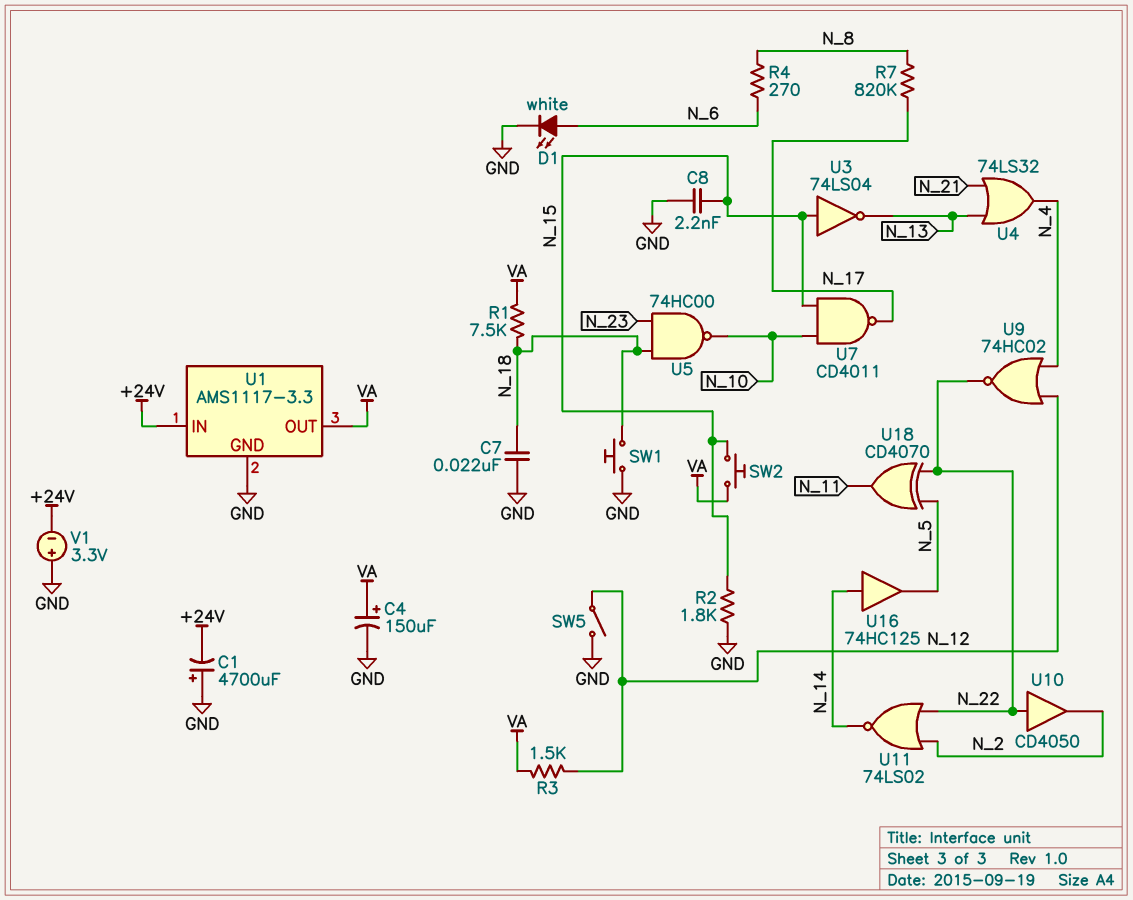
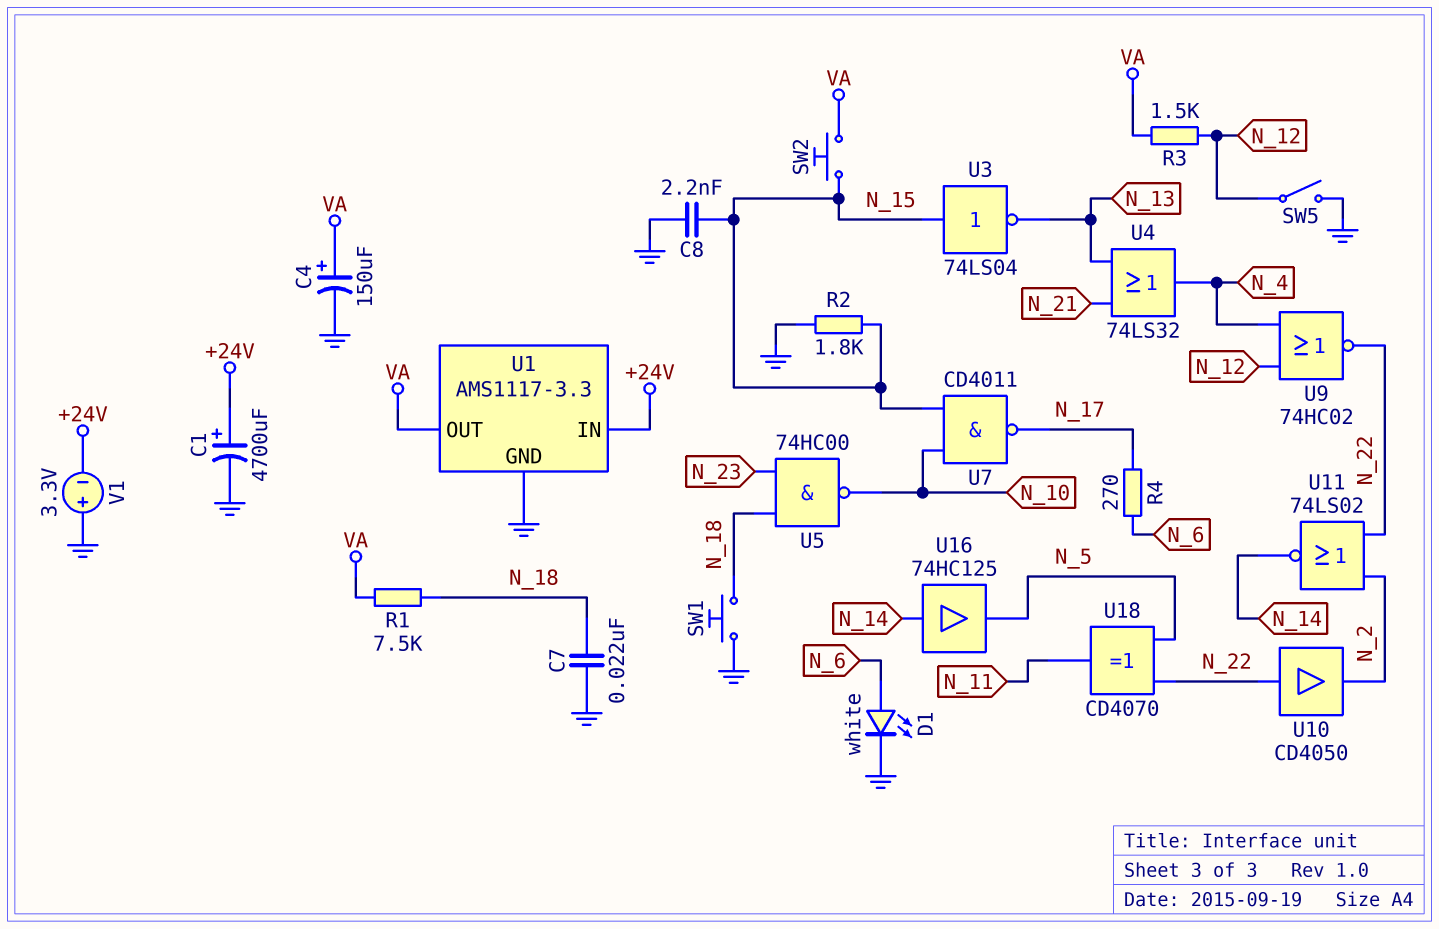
C1: 4700uF (plus GND, minus +24V) -> 4700uF (plus +24V, minus GND)
R4: 270 (N_6, N_8) -> 270 (N_6, N_17)
R7: 820k (N_8, N_17) -> none

